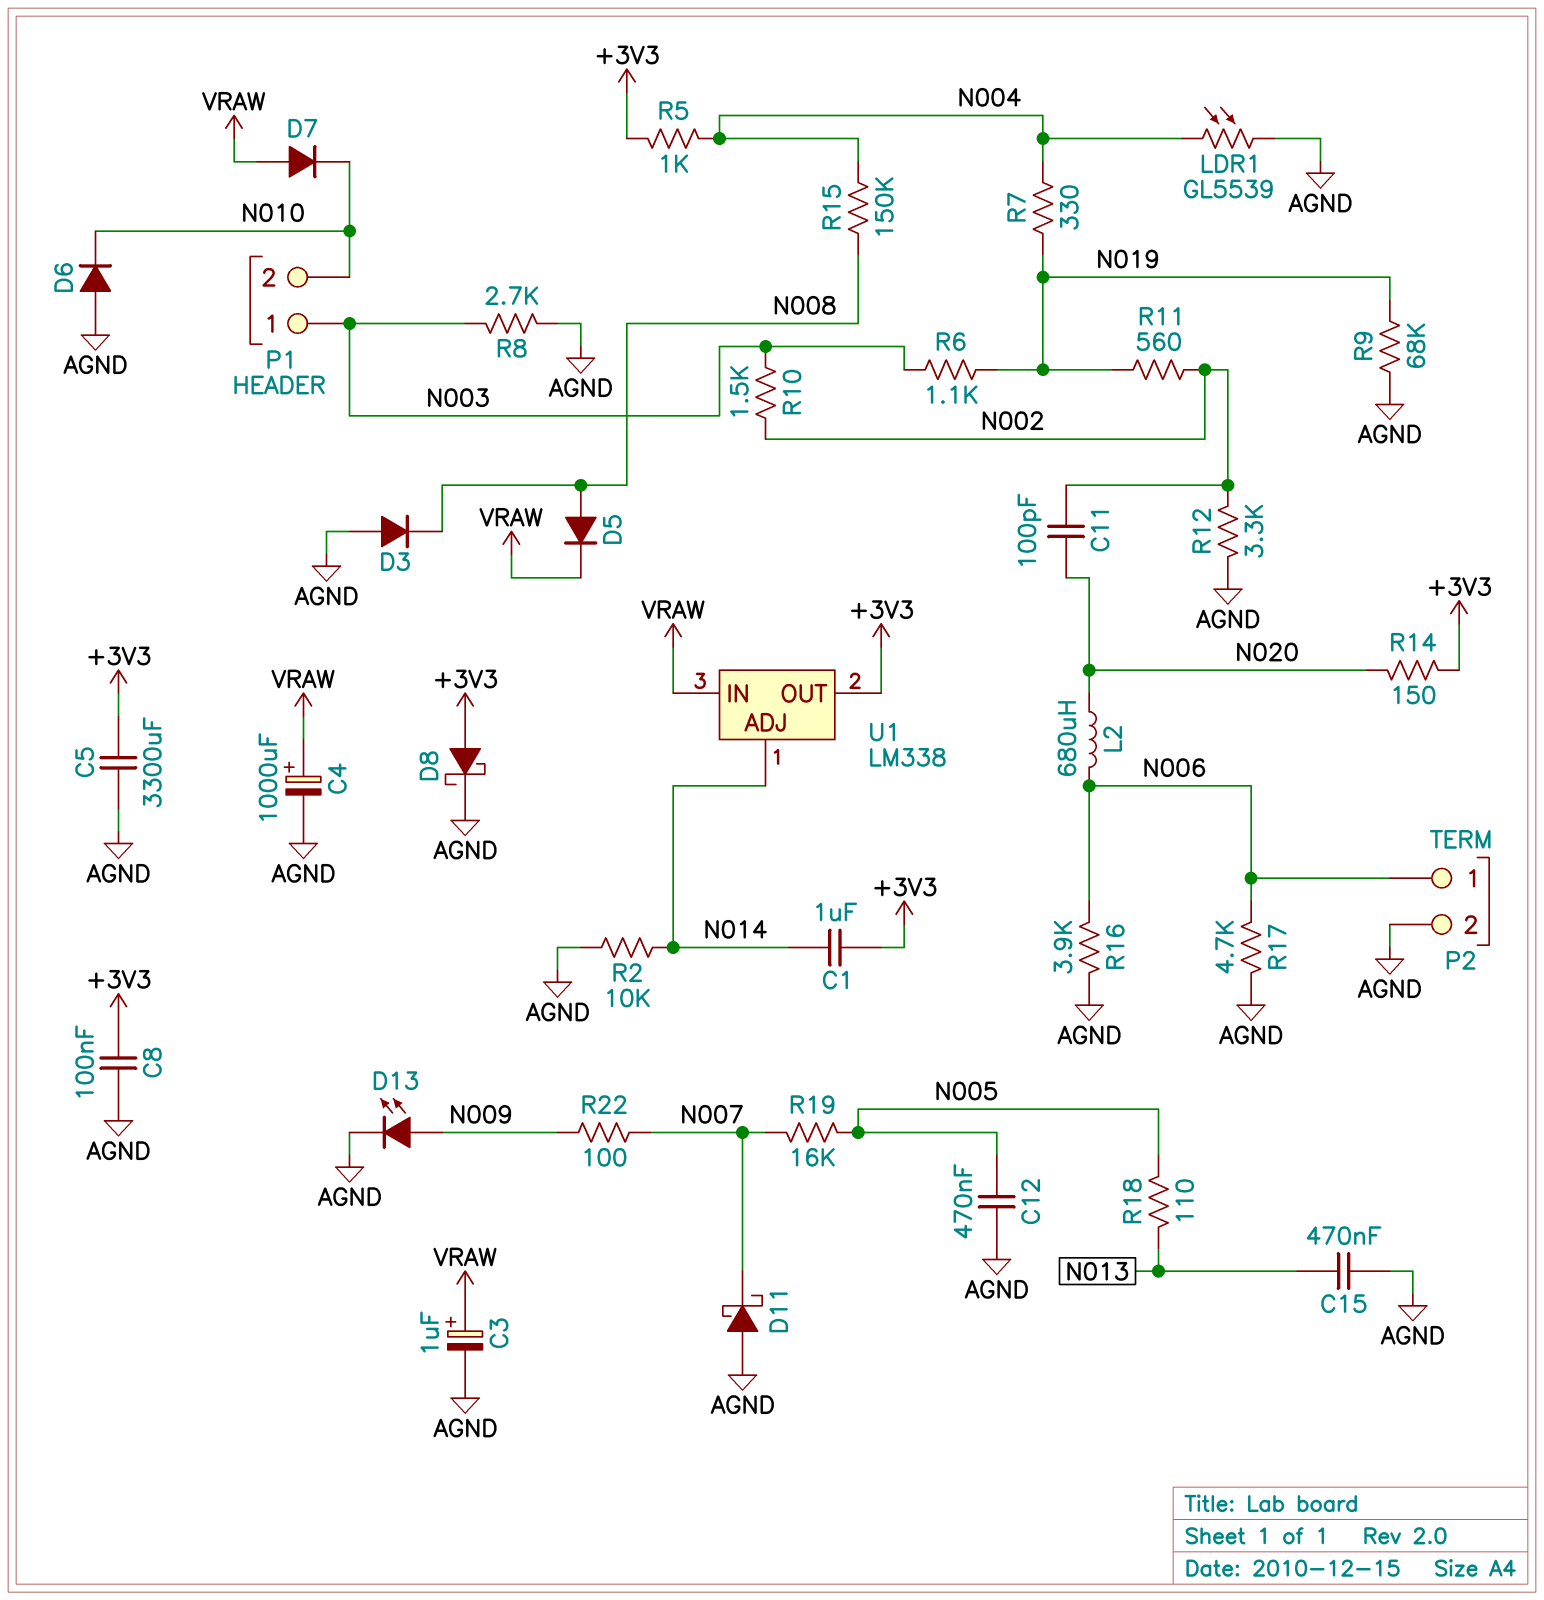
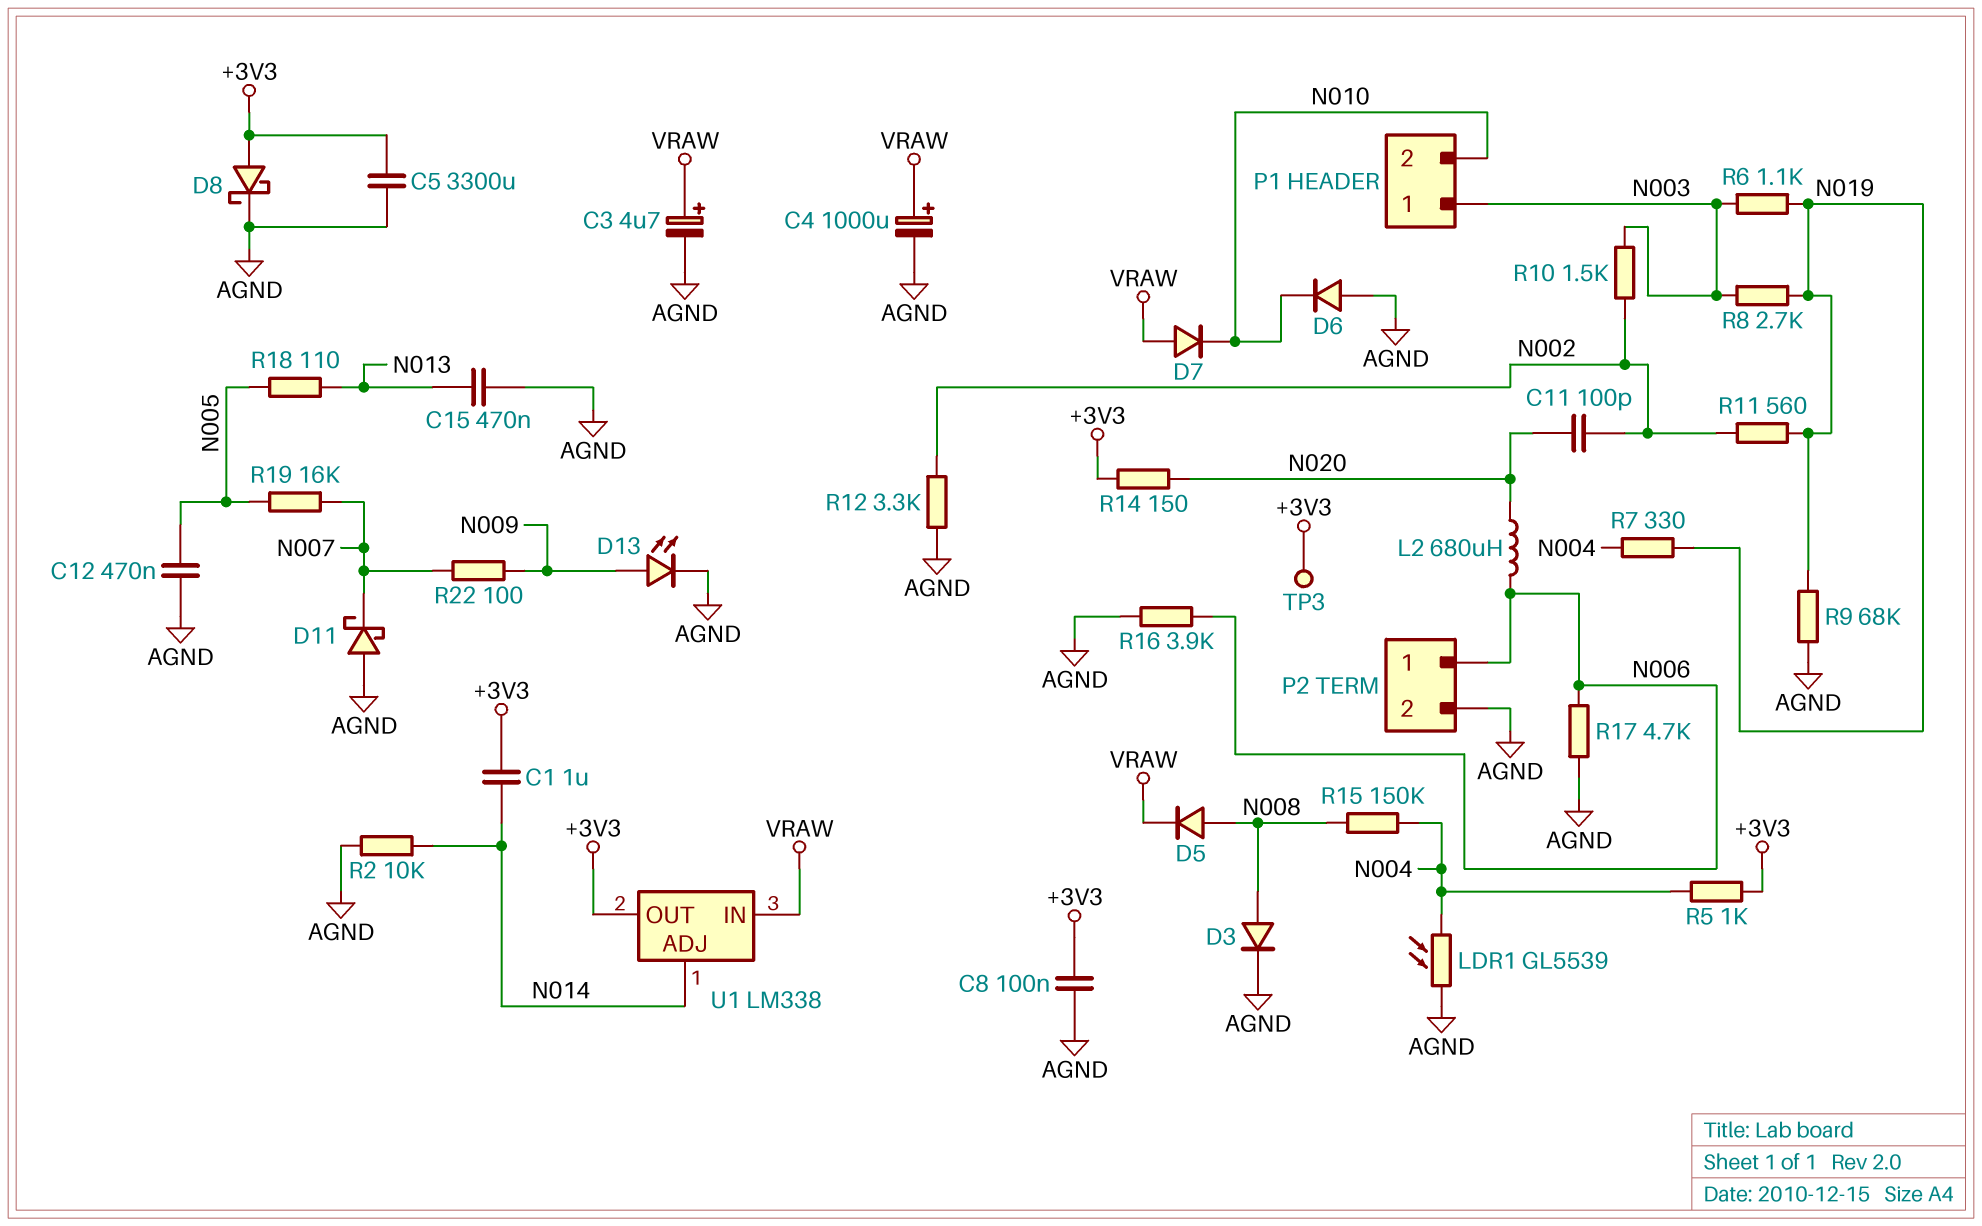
C3: 1uF (plus VRAW, minus AGND) -> 4.7uF (plus VRAW, minus AGND)
D3: diode (A AGND, K N008) -> diode (A N008, K AGND)
R8: 2.7k (AGND, N003) -> 2.7k (N003, N019)
TP3: none -> test point (+3V3)

